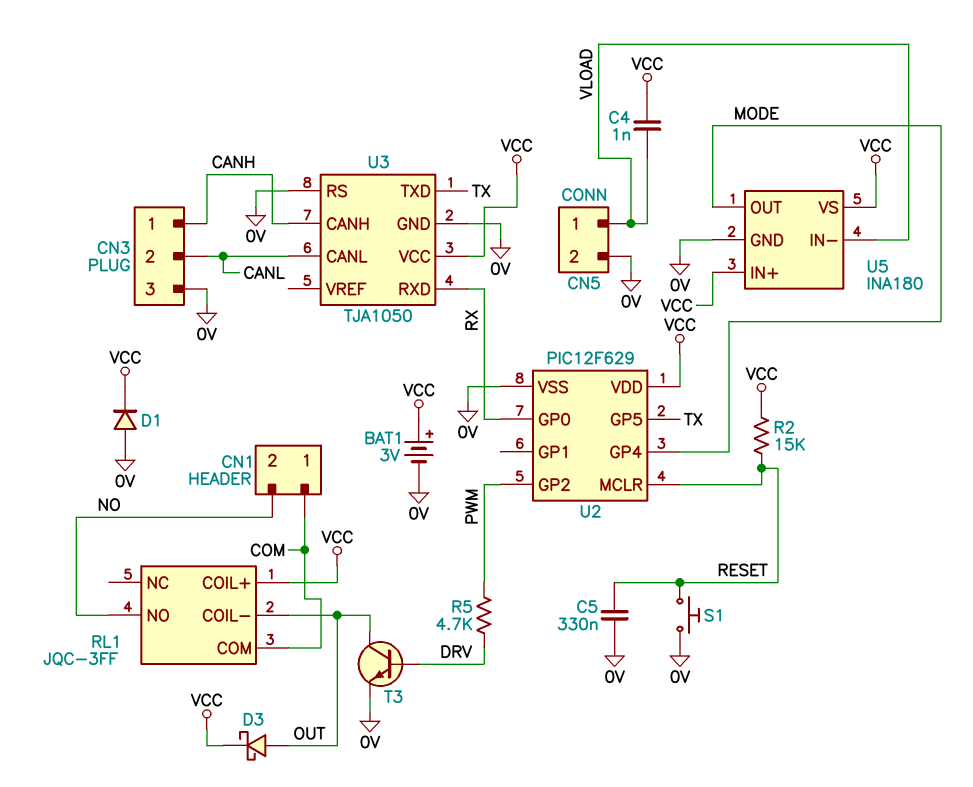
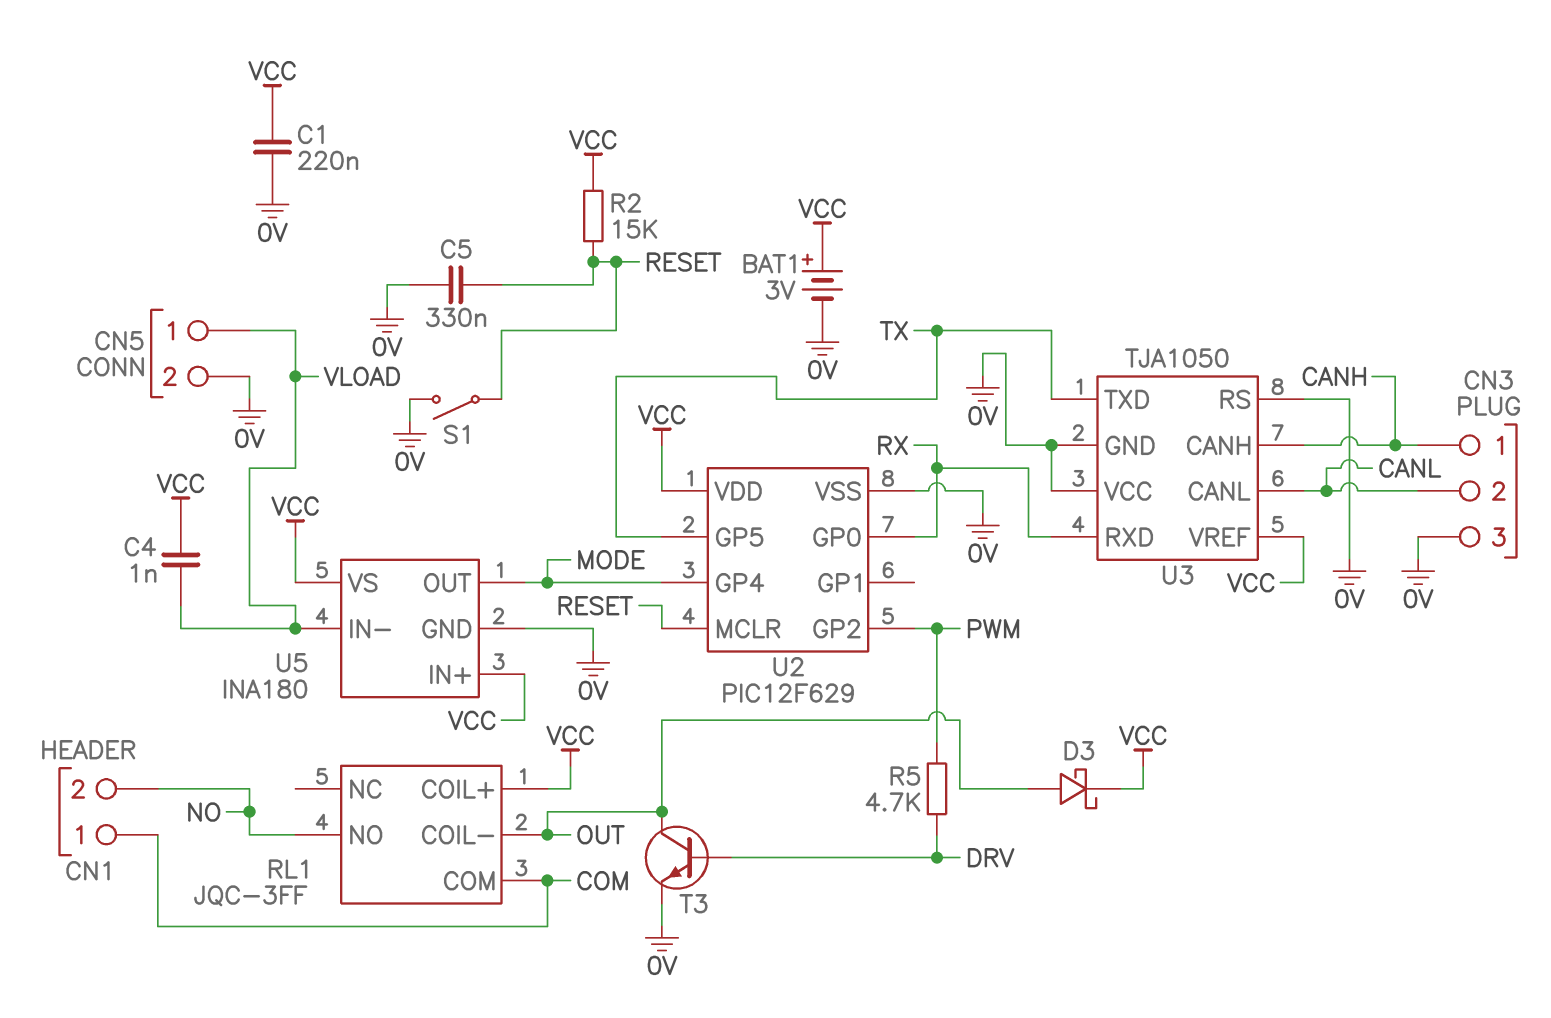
C1: none -> 220nF (0V, VCC)
D1: diode (A 0V, K VCC) -> none
S1: button (0V, RESET) -> switch (0V, RESET)
U3 pin VCC: VCC -> 0V
U3 pin VREF: none -> VCC

